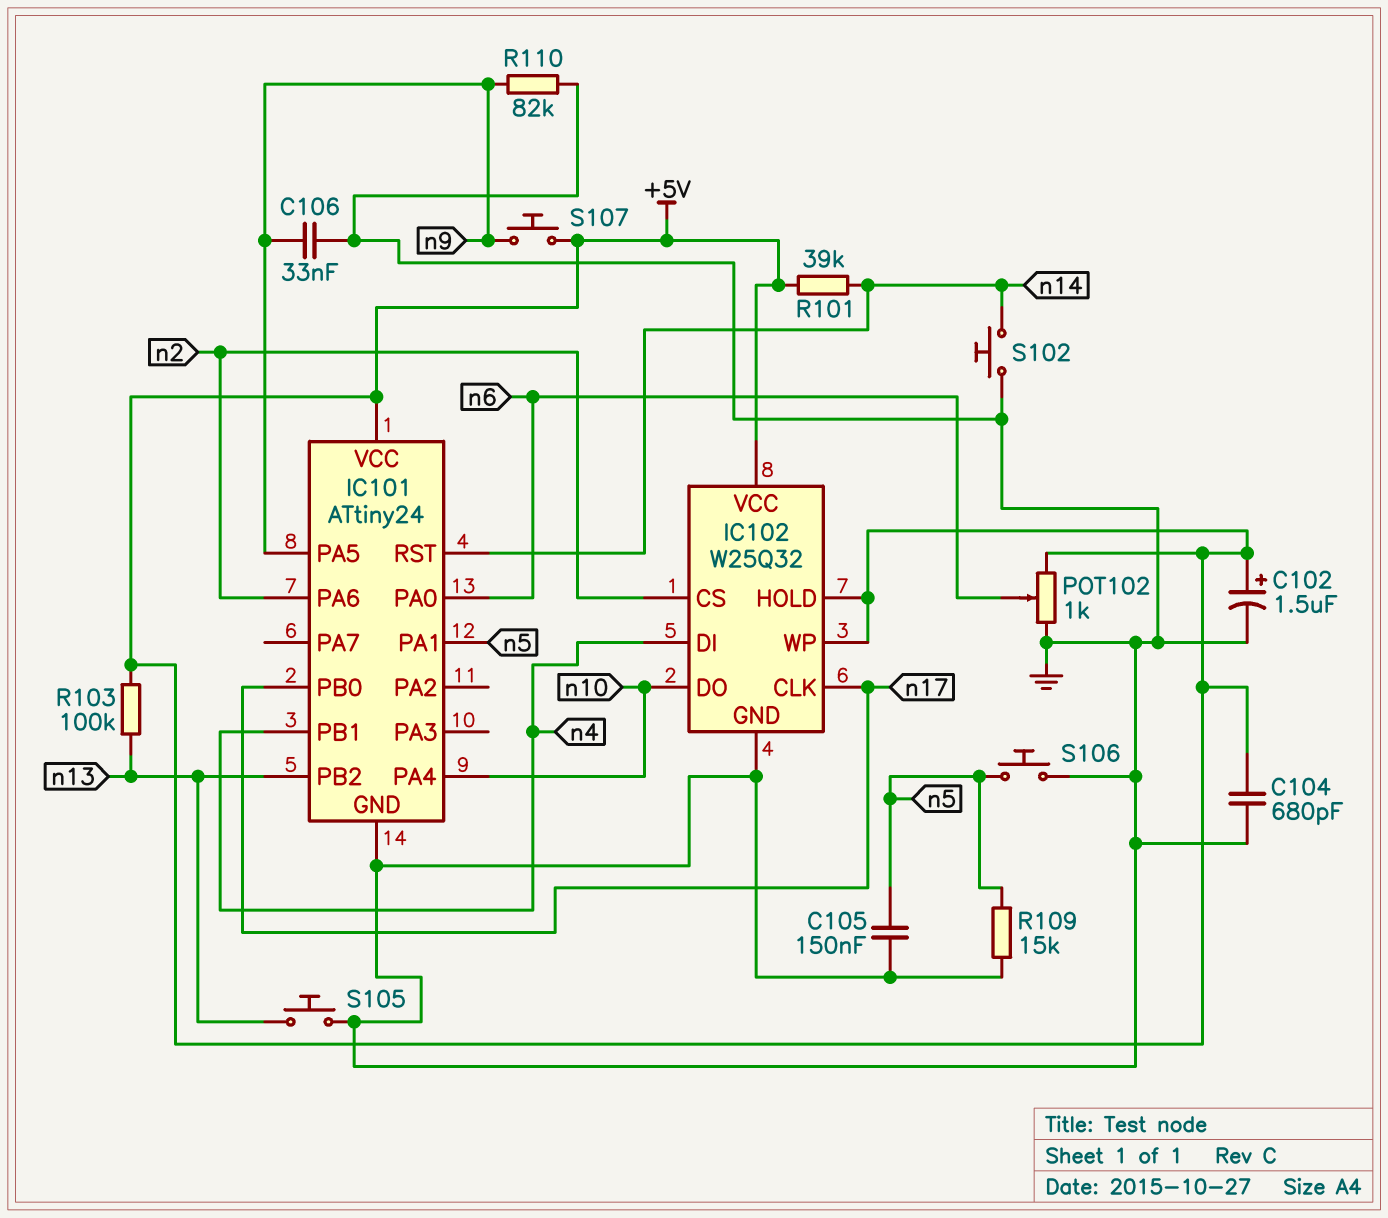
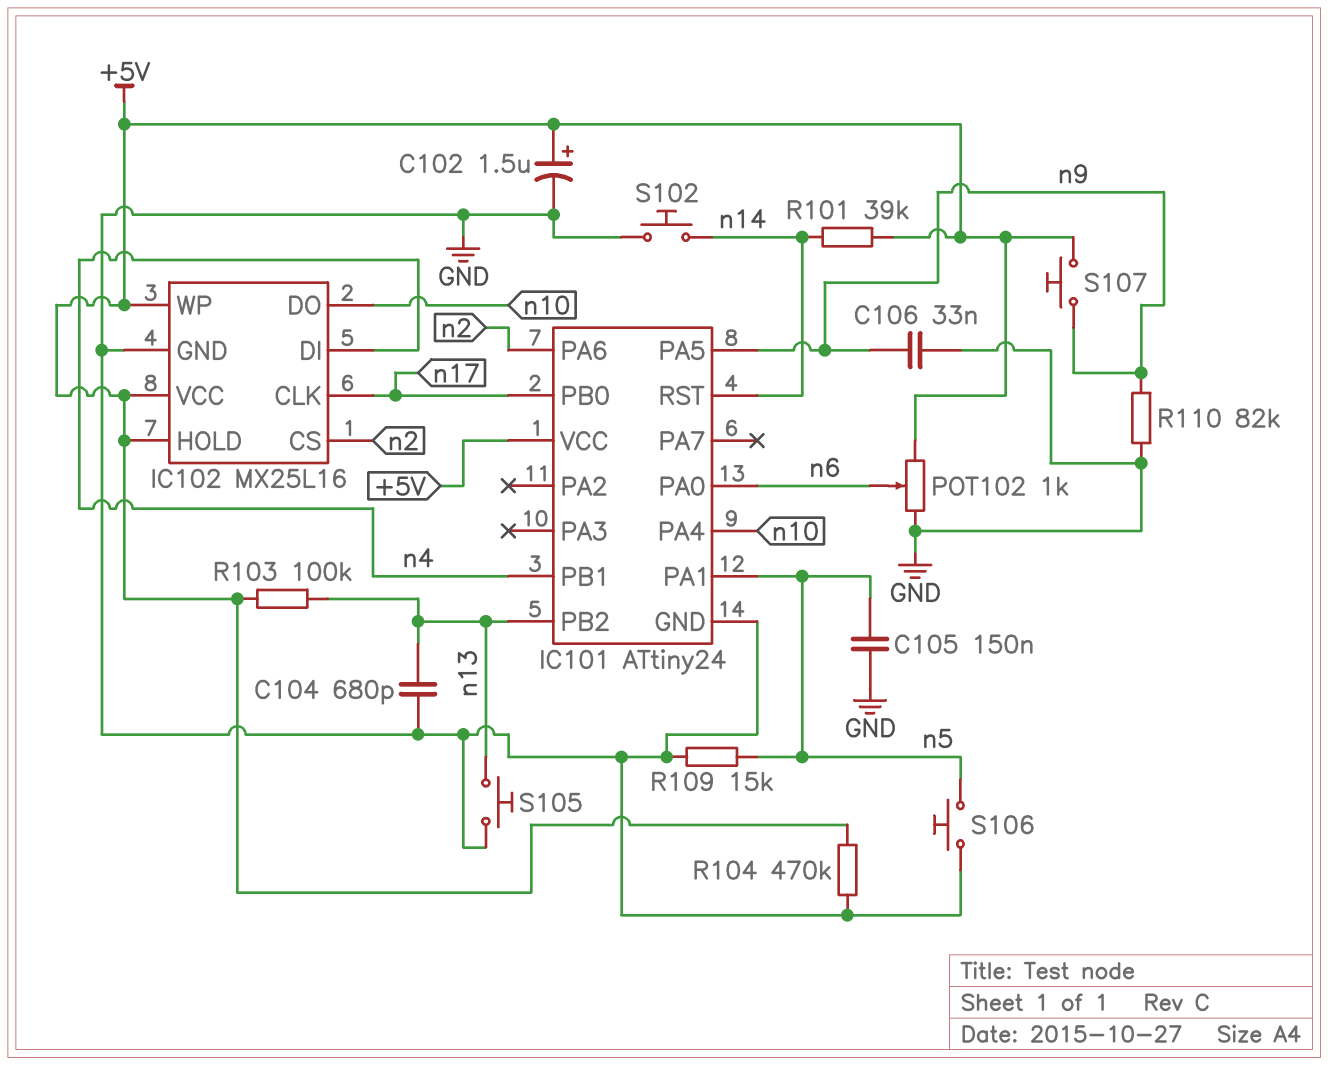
C104: 680pF (+5V, GND) -> 680pF (GND, n13)
IC102: W25Q32 -> MX25L16
R104: none -> 470k (+5V, GND)

